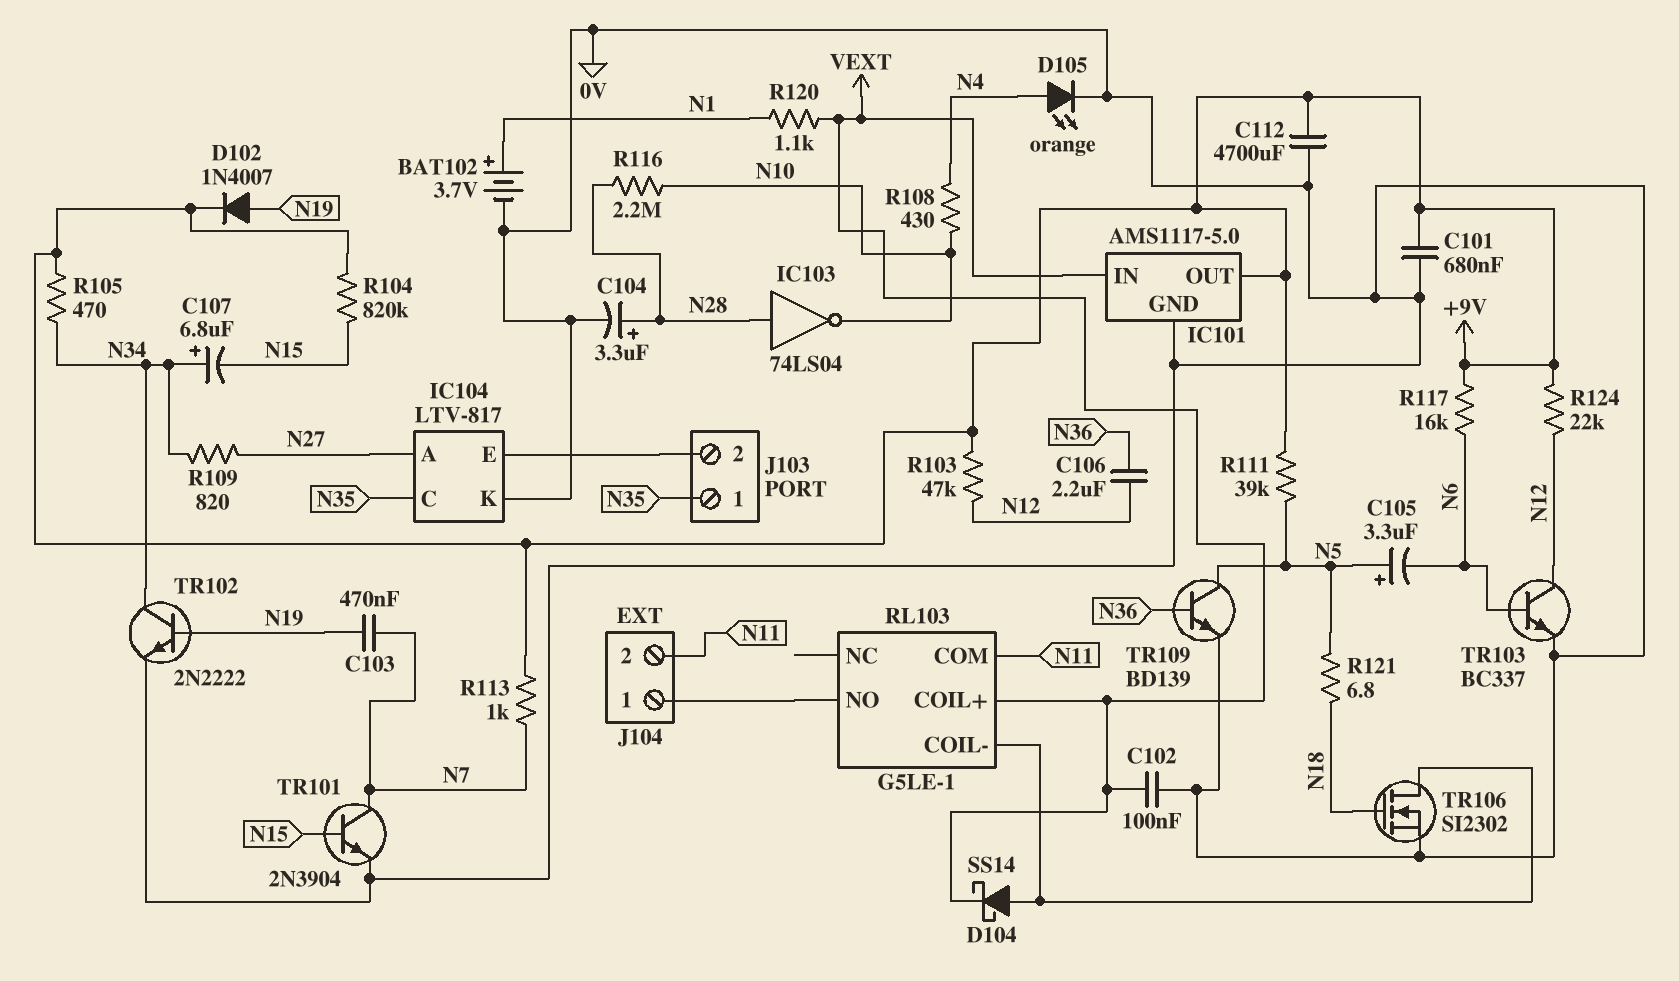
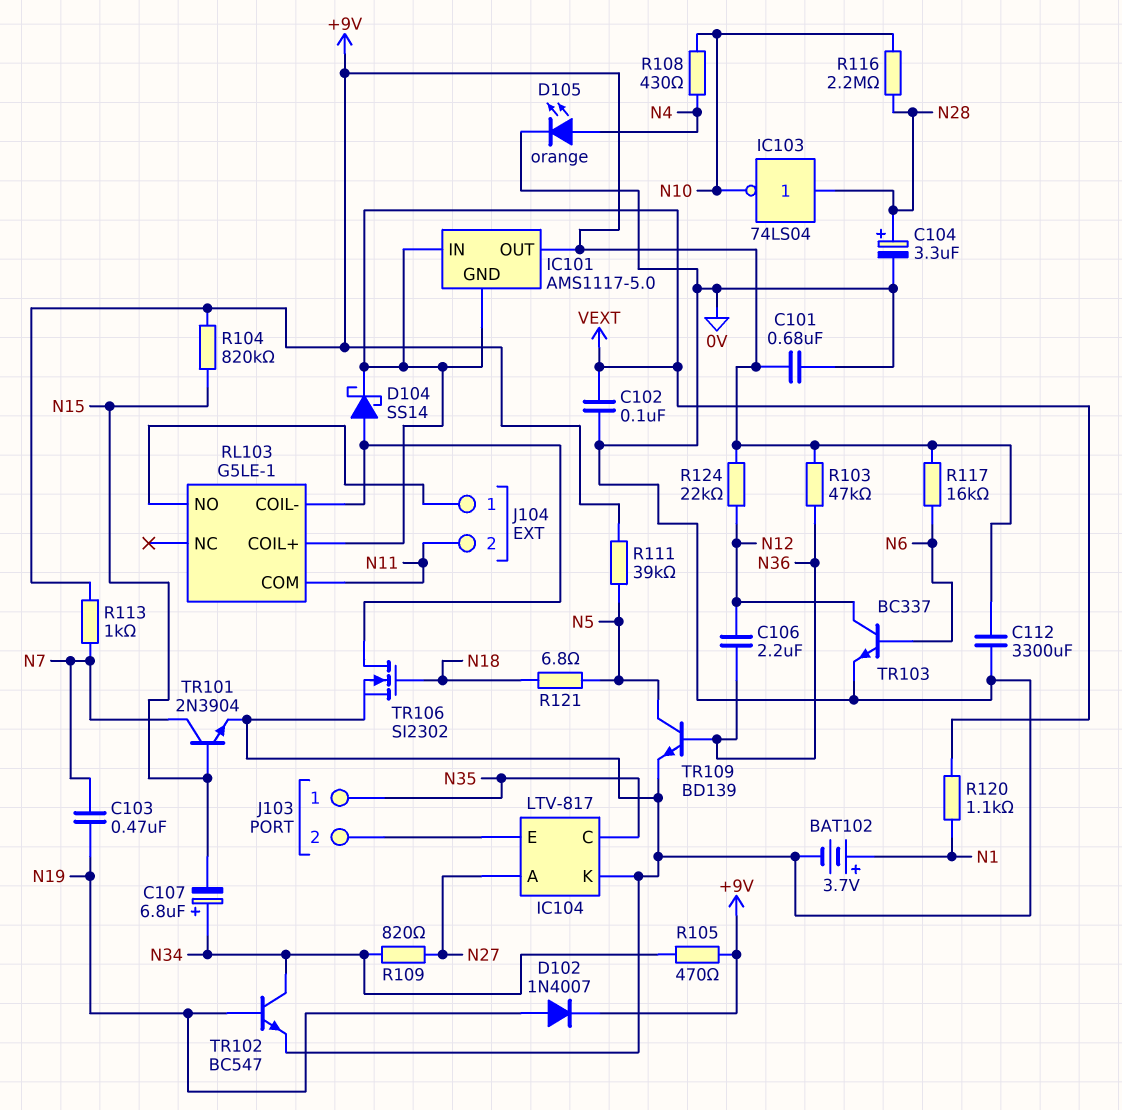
C105: 3.3uF (plus N5, minus N6) -> none
C112: 4700uF (+9V, 0V) -> 3300uF (+9V, 0V)
IC101 pin GND: 0V -> VEXT
R103: 47k (+9V, N12) -> 47k (+9V, N36)
TR102: NPN 2N2222 (B N19, C N34, E 0V) -> NPN BC547 (B N19, C N34, E 0V)

